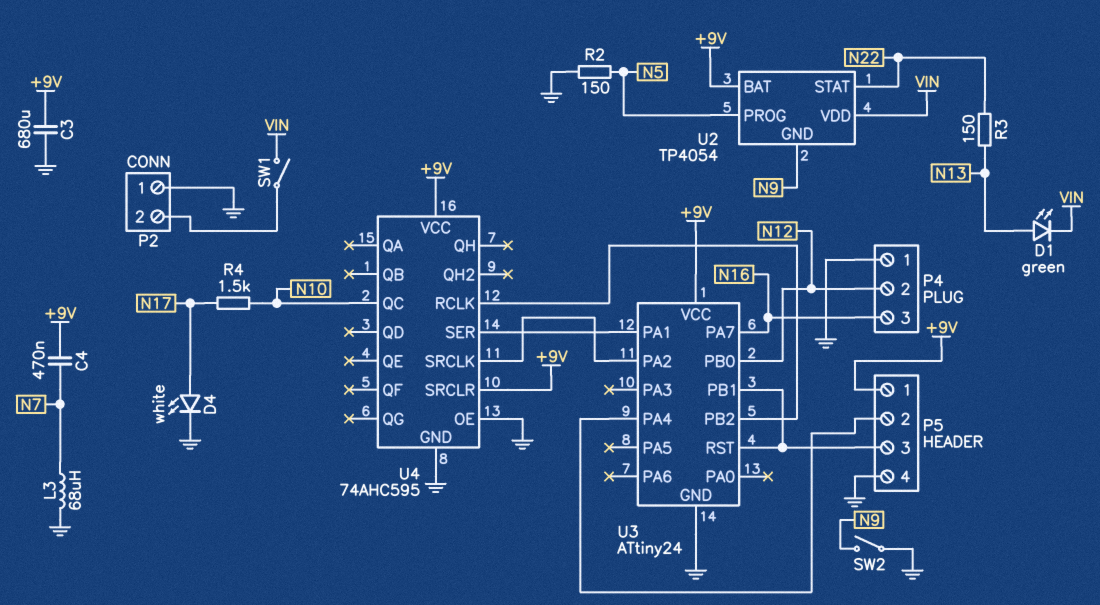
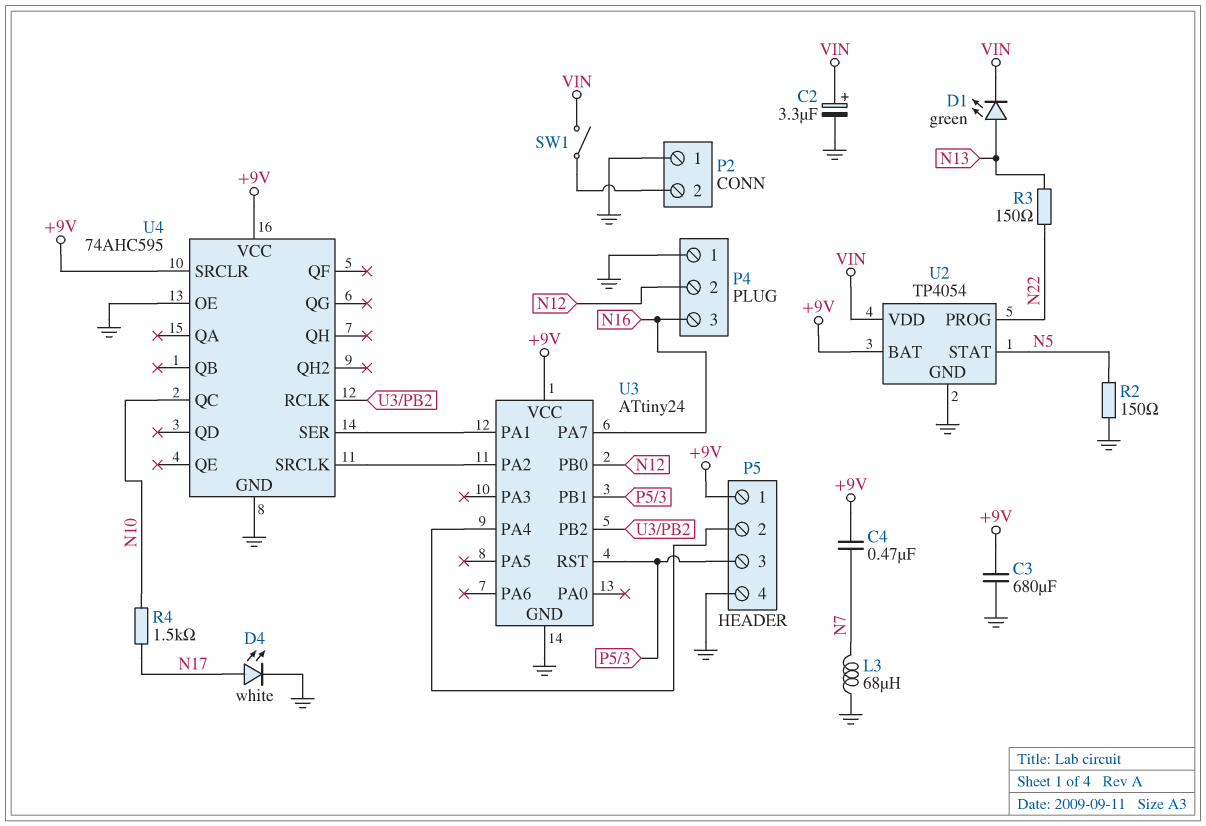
C2: none -> 3.3uF (plus VIN, minus GND)
SW2: switch (GND, N9) -> none
U2 pin GND: N9 -> GND
U2 pin PROG: N5 -> N22
U2 pin STAT: N22 -> N5

